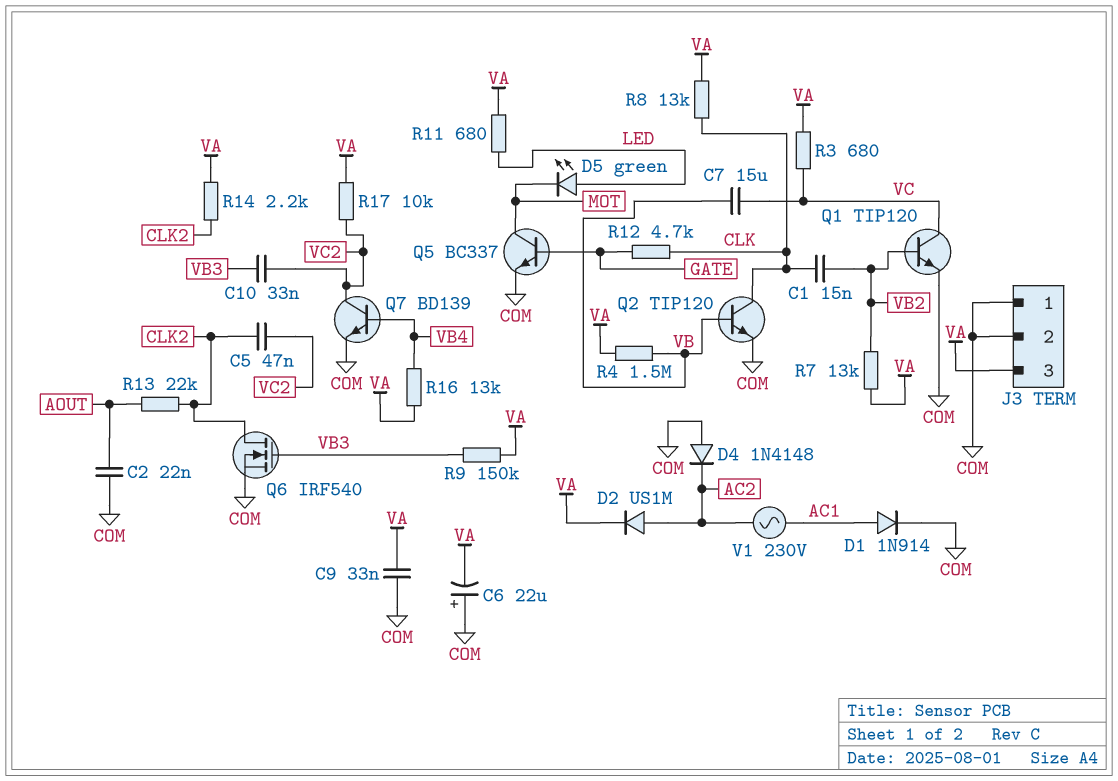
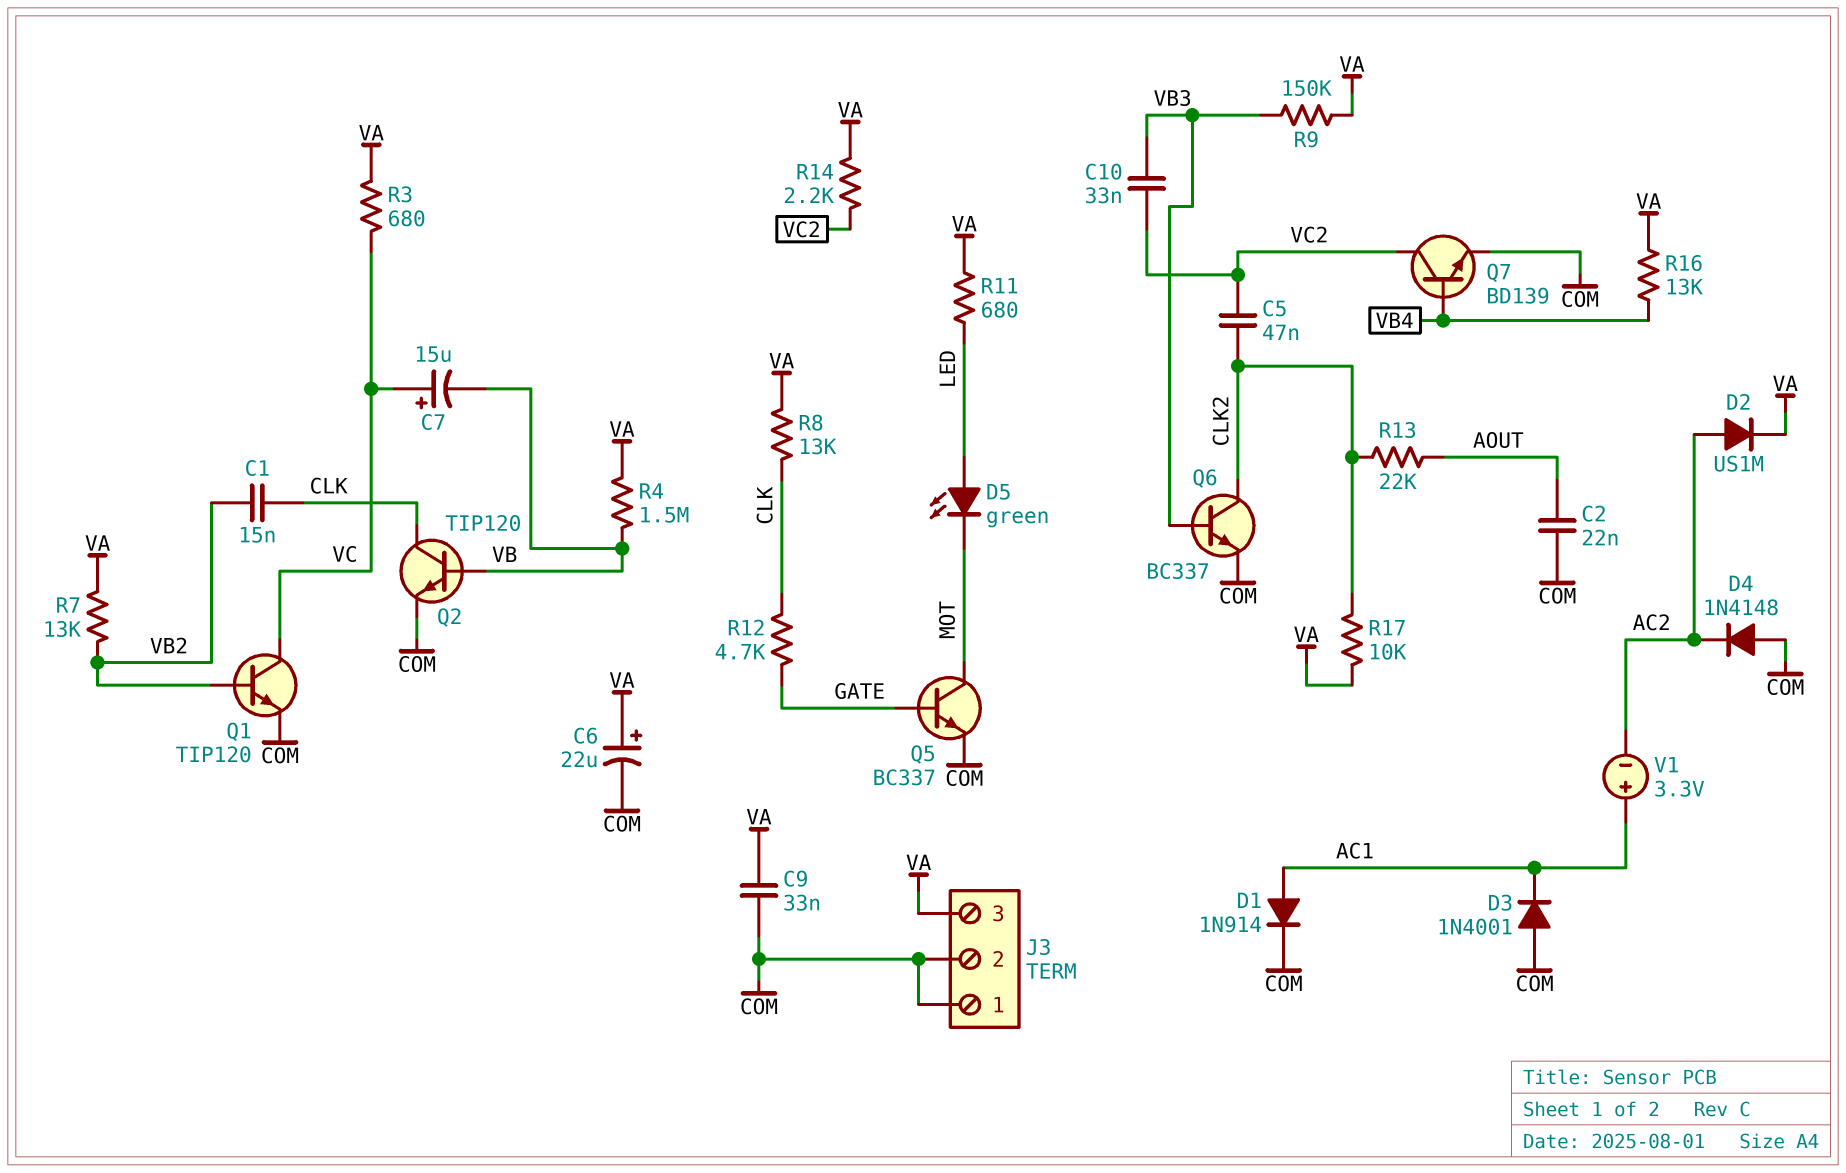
C6: 22uF (plus COM, minus VA) -> 22uF (plus VA, minus COM)
C7: 15uF (VB, VC) -> 15uF (plus VC, minus VB)
D3: none -> diode 1N4001 (A COM, K AC1)
Q6: NMOS IRF540 (G VB3, D CLK2, S COM) -> NPN BC337 (B VB3, C CLK2, E COM)
R14: 2.2k (CLK2, VA) -> 2.2k (VA, VC2)
R17: 10k (VA, VC2) -> 10k (CLK2, VA)
V1: AC 230V (AC1, AC2) -> 3.3V (plus AC1, minus AC2)

